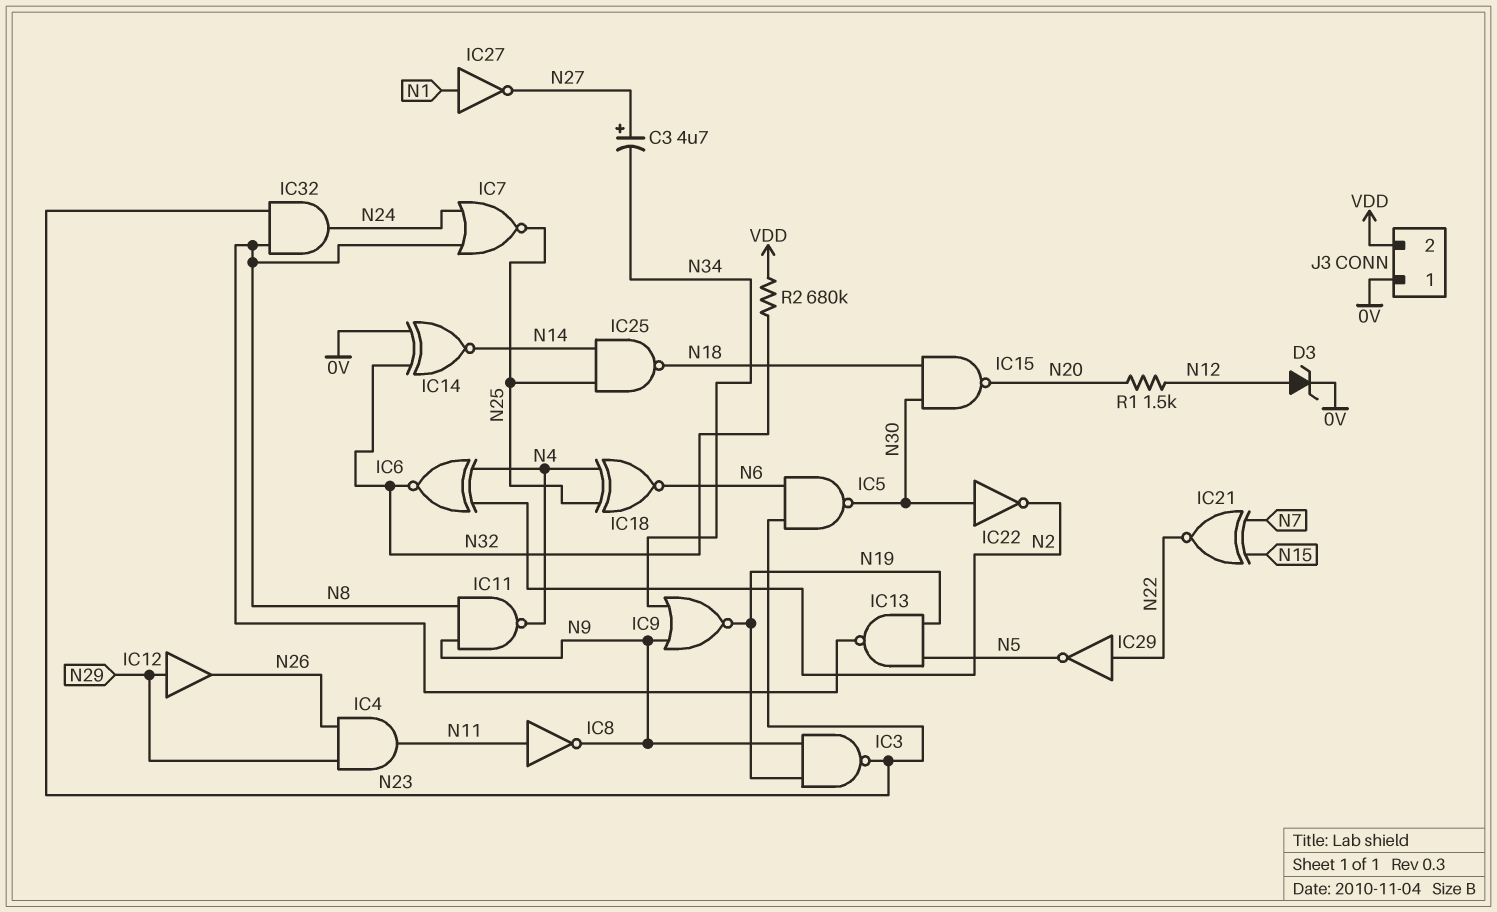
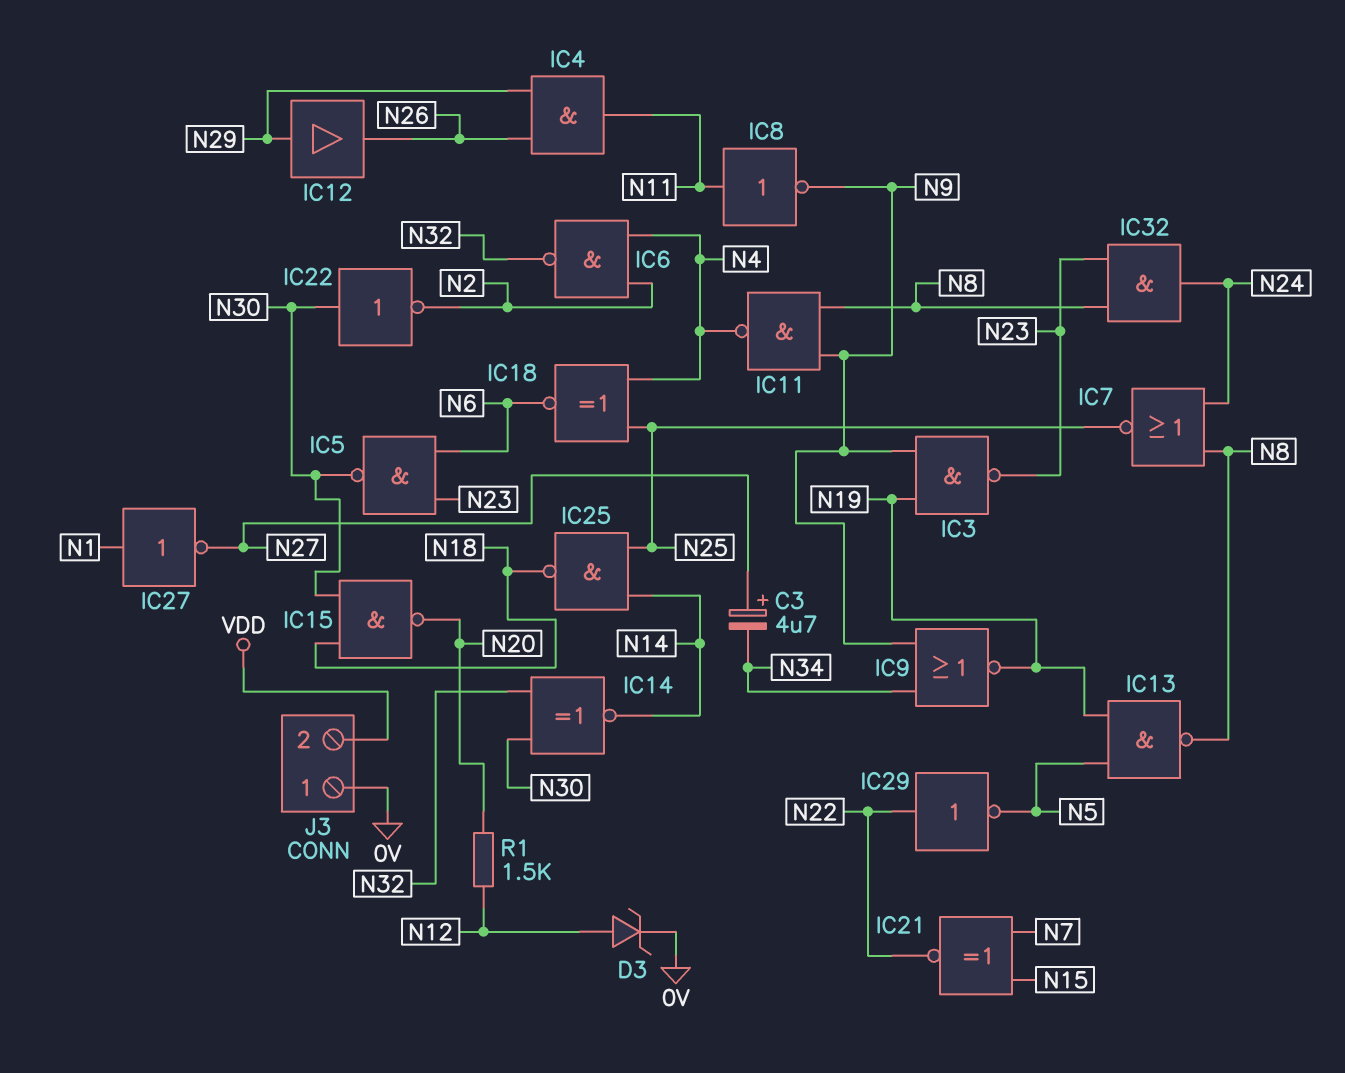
IC6: XNOR (in N2, in N4, out N32) -> NAND (in N2, in N4, out N32)
IC14: XNOR (in 0V, in N32, out N14) -> XNOR (in N30, in N32, out N14)
R2: 680k (N32, VDD) -> none

